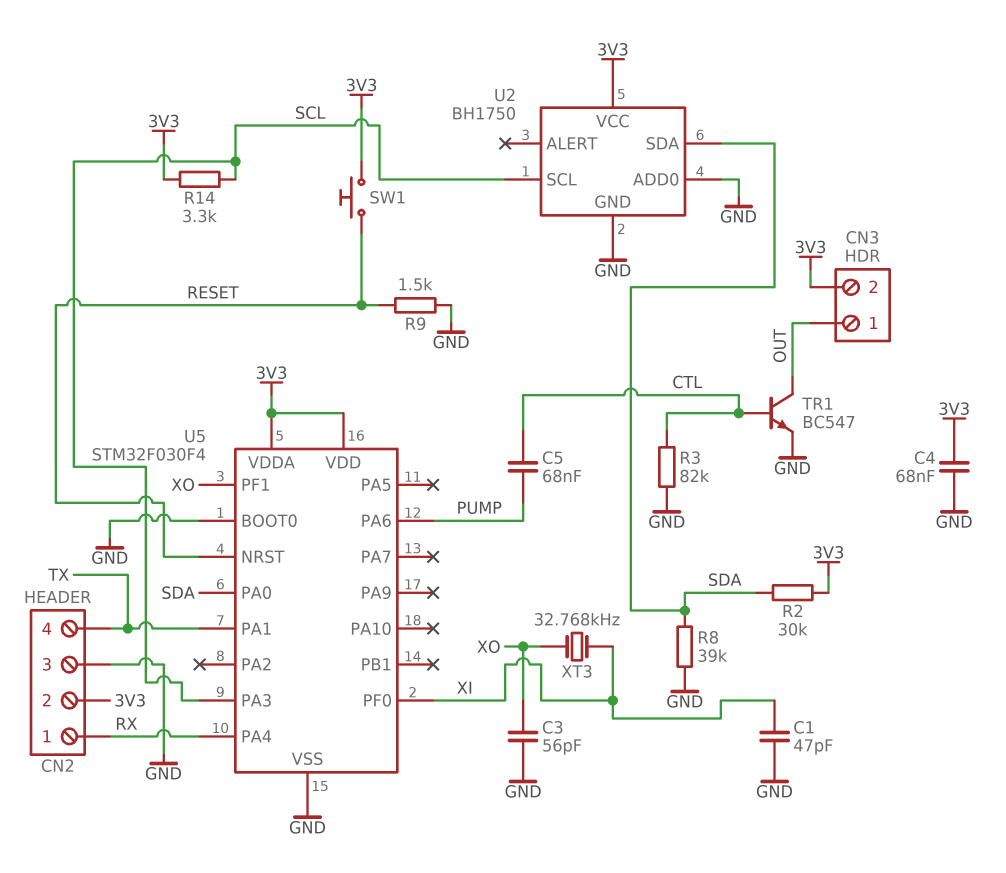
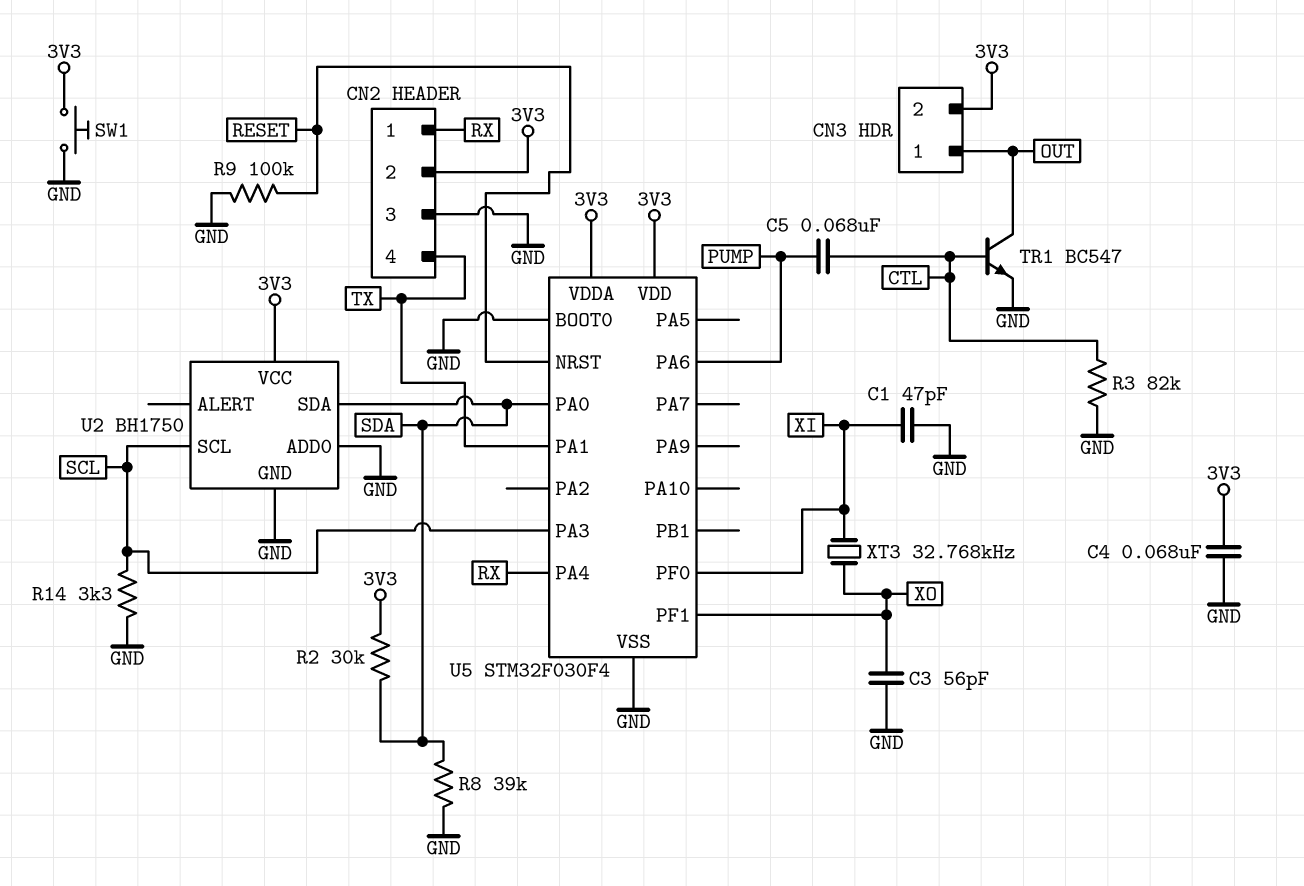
R9: 1.5k (GND, RESET) -> 100k (GND, RESET)
R14: 3.3k (3V3, SCL) -> 3.3k (GND, SCL)
SW1: button (3V3, RESET) -> button (3V3, GND)

